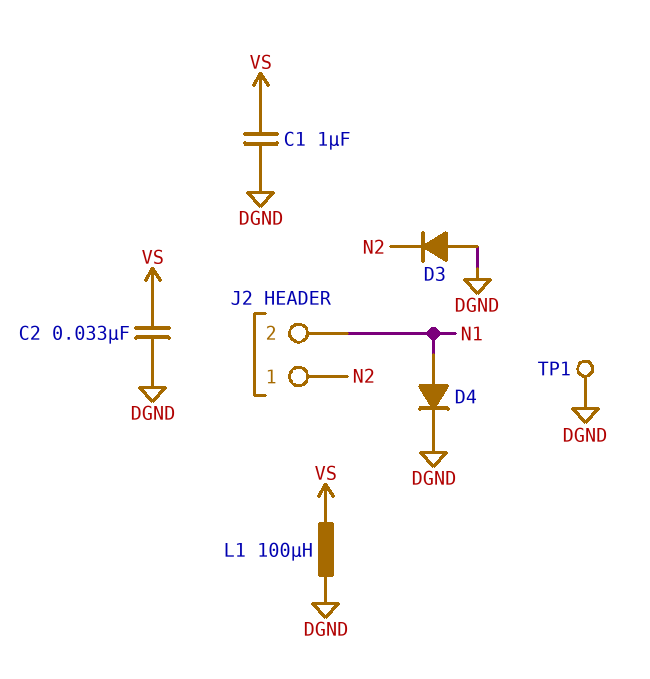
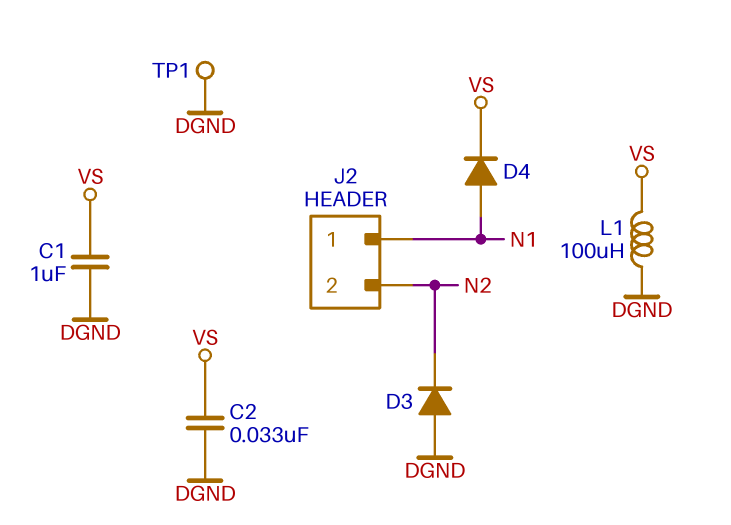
D4: diode (A N1, K DGND) -> diode (A N1, K VS)
J2 pin 1: N2 -> N1
J2 pin 2: N1 -> N2

